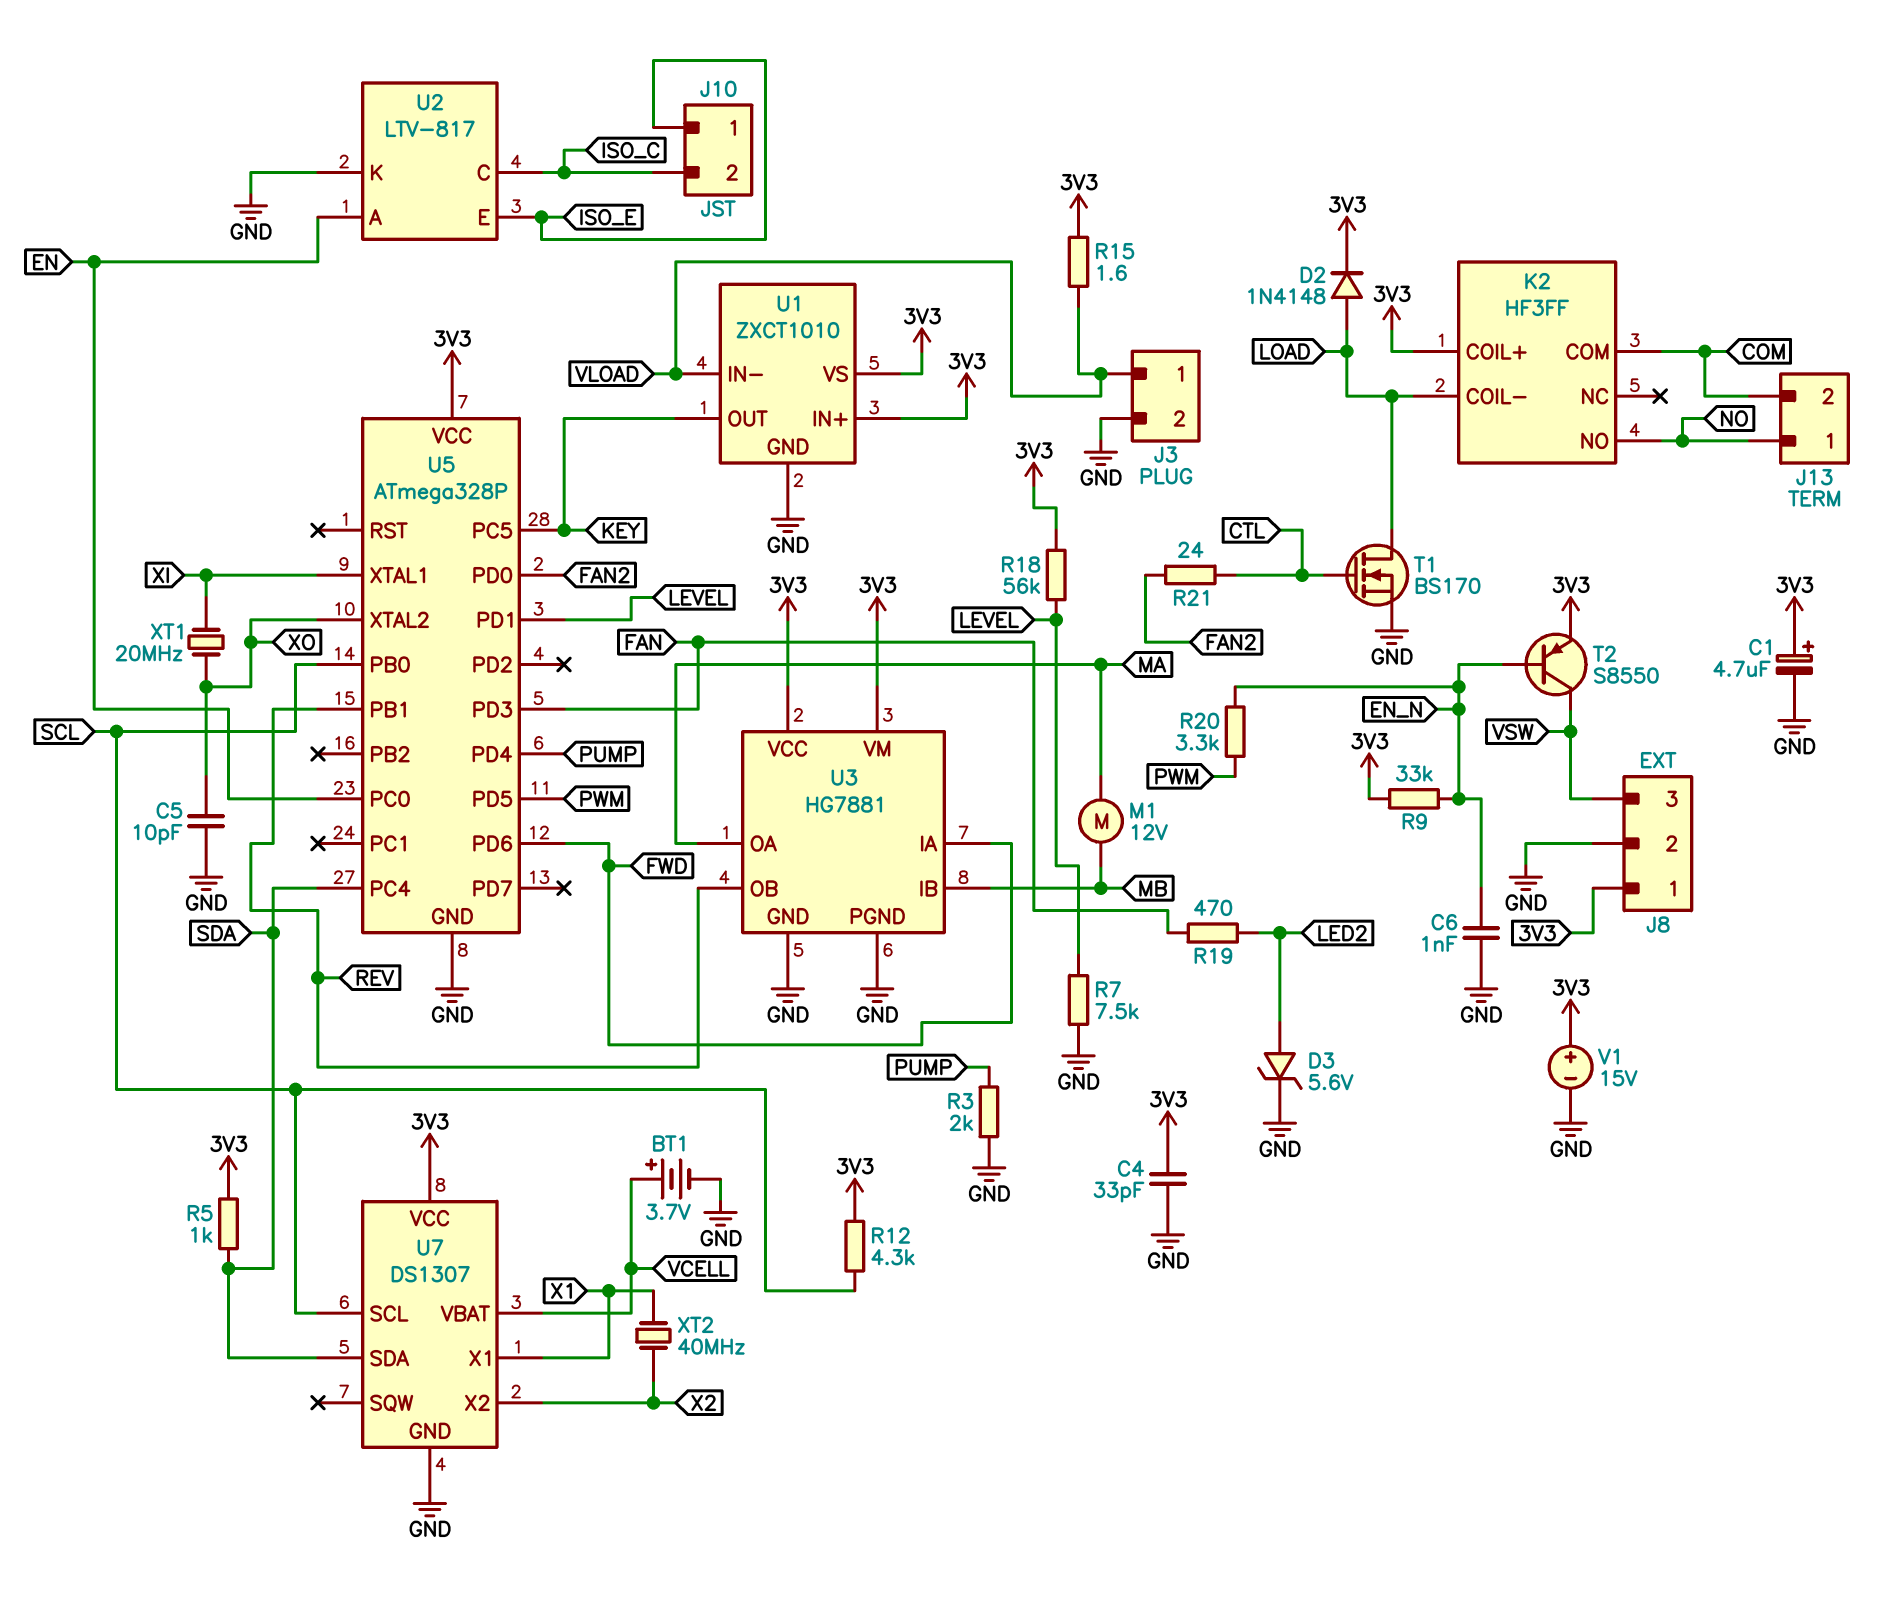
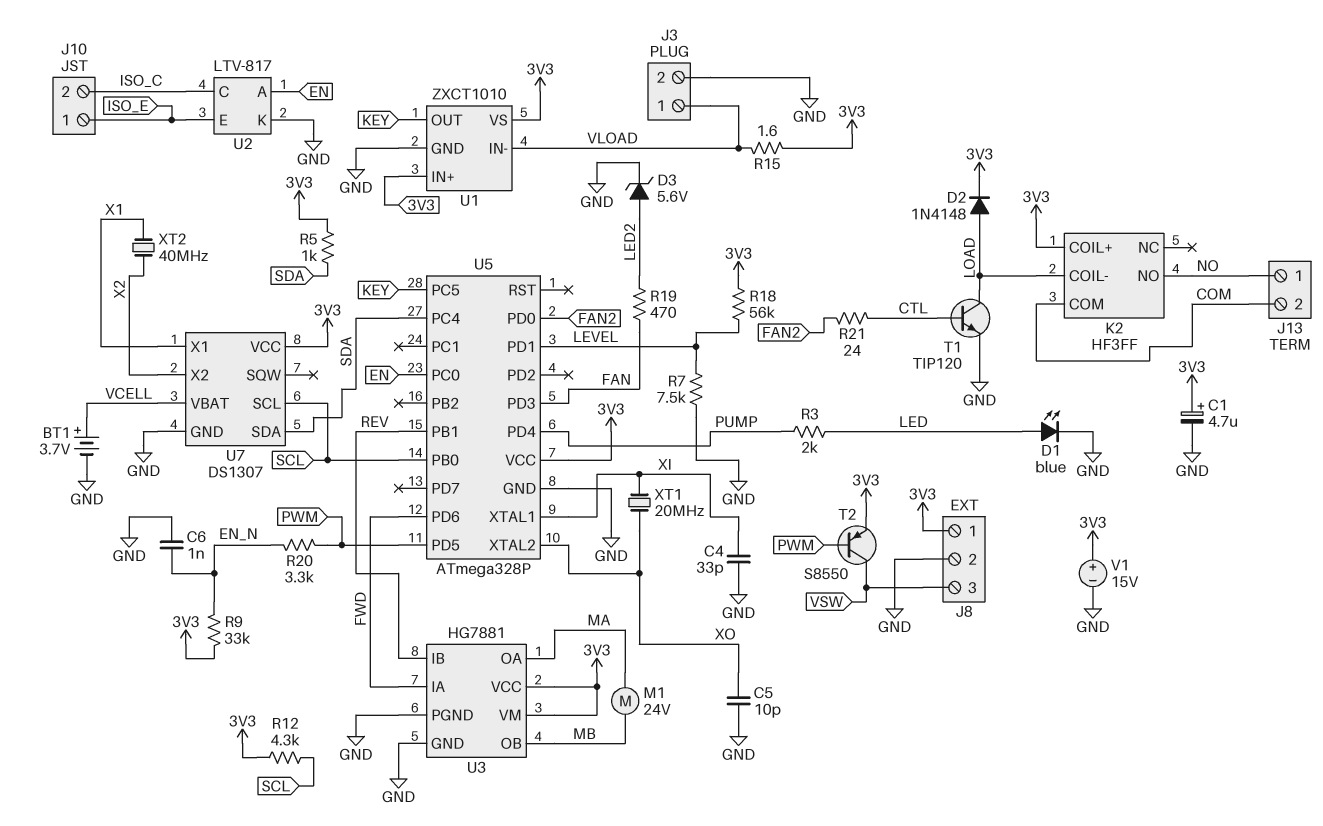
C4: 33pF (3V3, GND) -> 33pF (GND, XI)
D1: none -> LED blue (A LED, K GND)
M1: motor 12V (MA, MB) -> motor 24V (MA, MB)
R3: 2k (GND, PUMP) -> 2k (LED, PUMP)
T1: NMOS BS170 (G CTL, D LOAD, S GND) -> NPN TIP120 (B CTL, C LOAD, E GND)
T2: PNP S8550 (B EN_N, C VSW, E 3V3) -> PNP S8550 (B PWM, C VSW, E 3V3)
U3 pin IB: MB -> REV
U3 pin OB: REV -> MB

